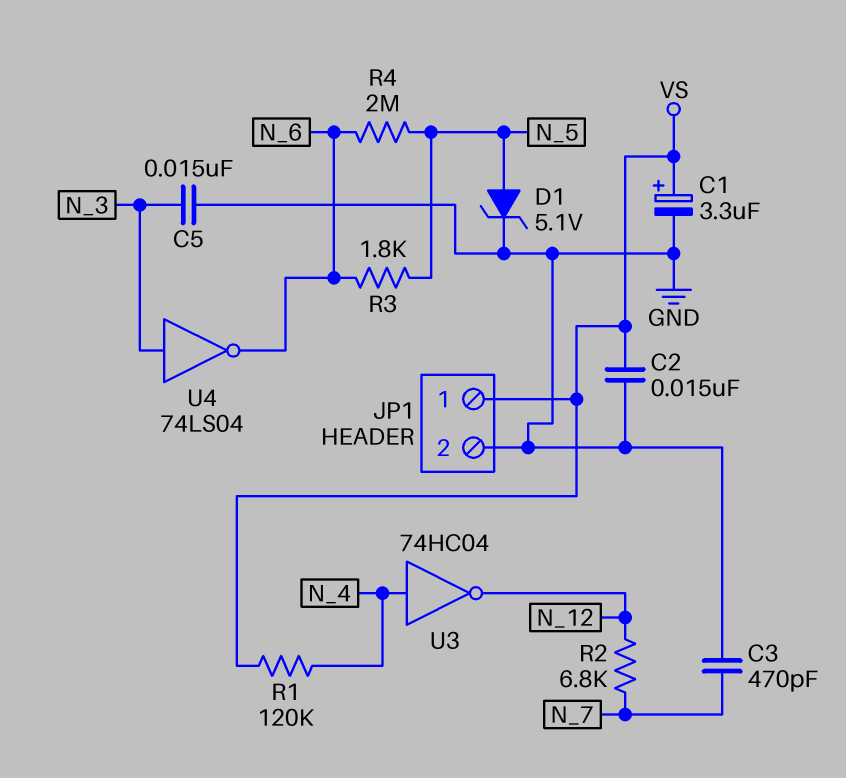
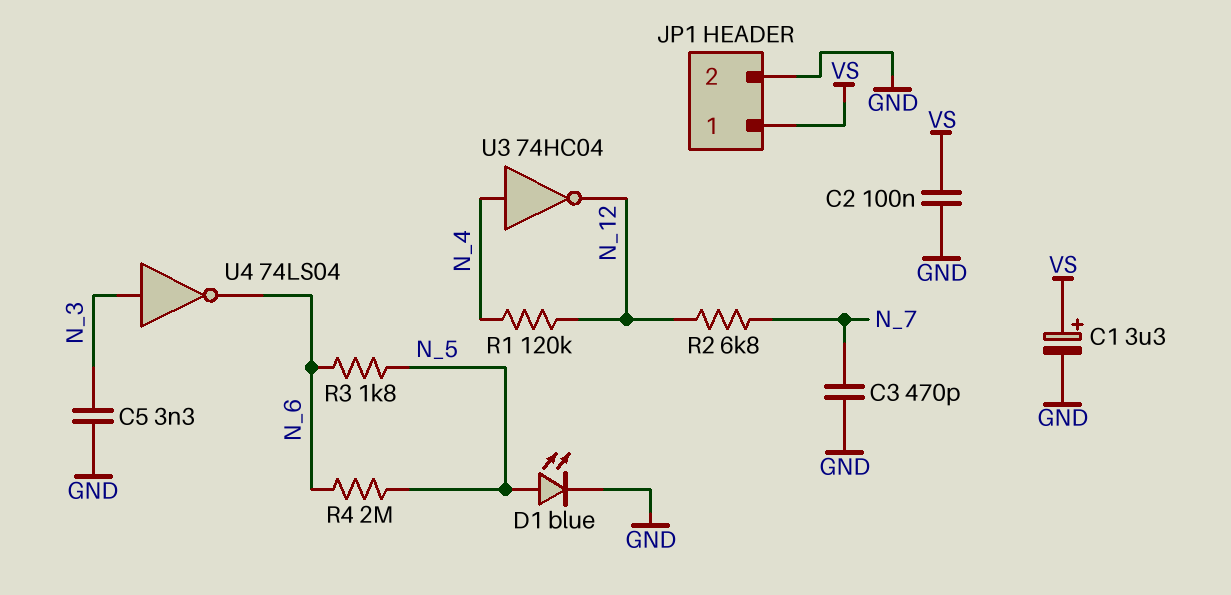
C2: 15nF (GND, VS) -> 100nF (GND, VS)
C5: 15nF (GND, N_3) -> 3.3nF (GND, N_3)
D1: zener 5.1V (A N_5, K GND) -> LED blue (A N_5, K GND)
R1: 120k (N_4, VS) -> 120k (N_4, N_12)

